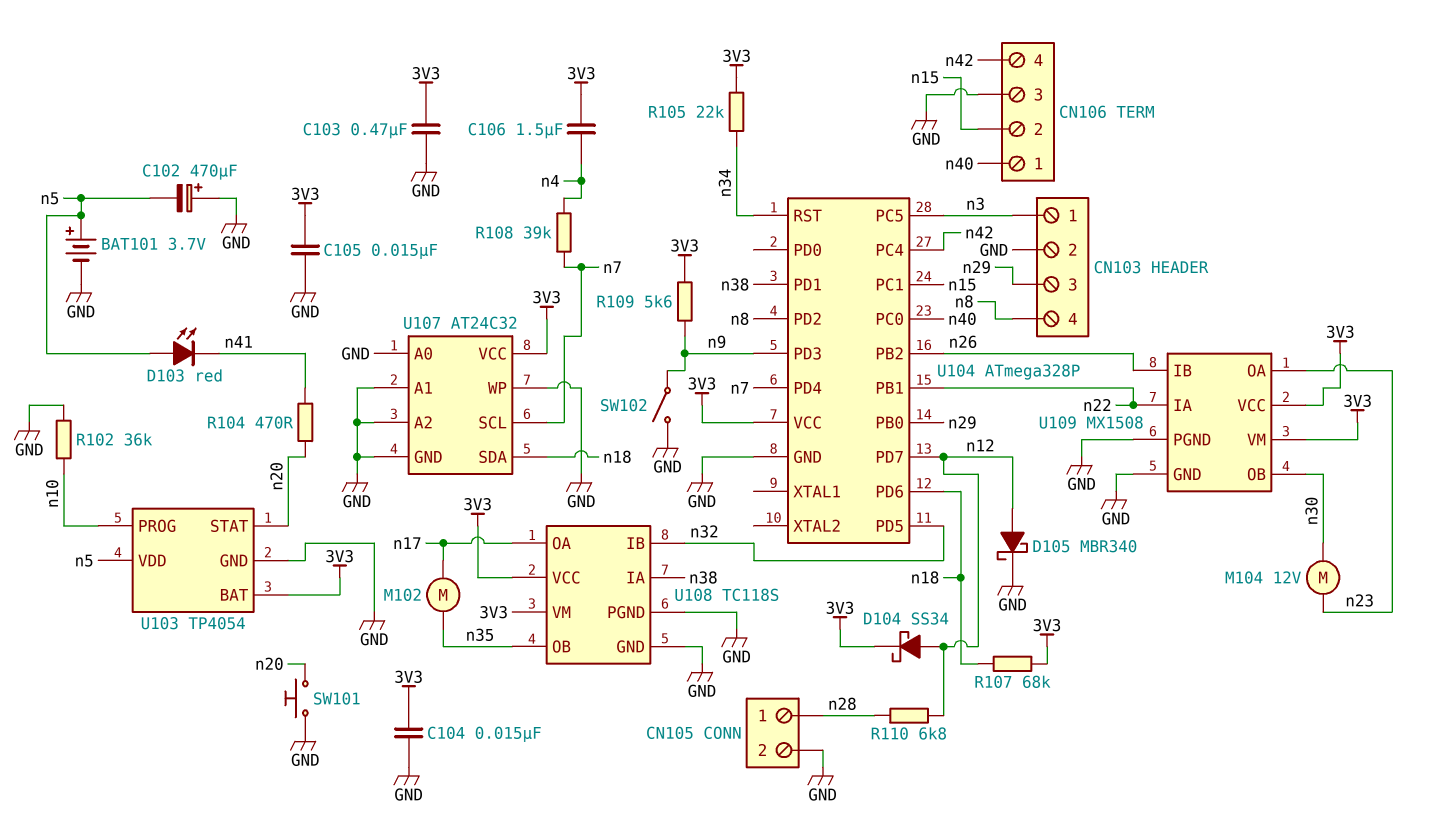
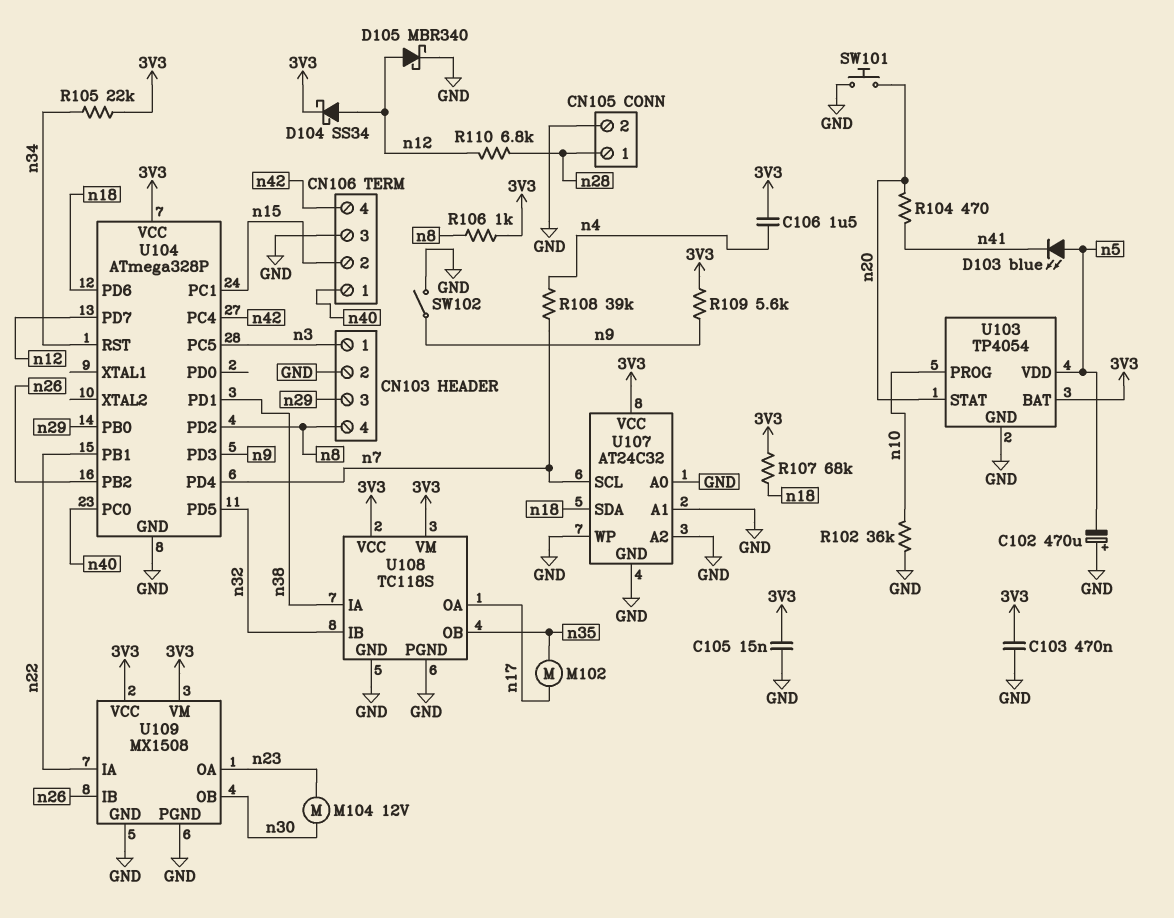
BAT101: 3.7V (plus n5, minus GND) -> none
C104: 15nF (3V3, GND) -> none
D103: LED red (A n5, K n41) -> LED blue (A n5, K n41)
R106: none -> 1k (3V3, n8)

